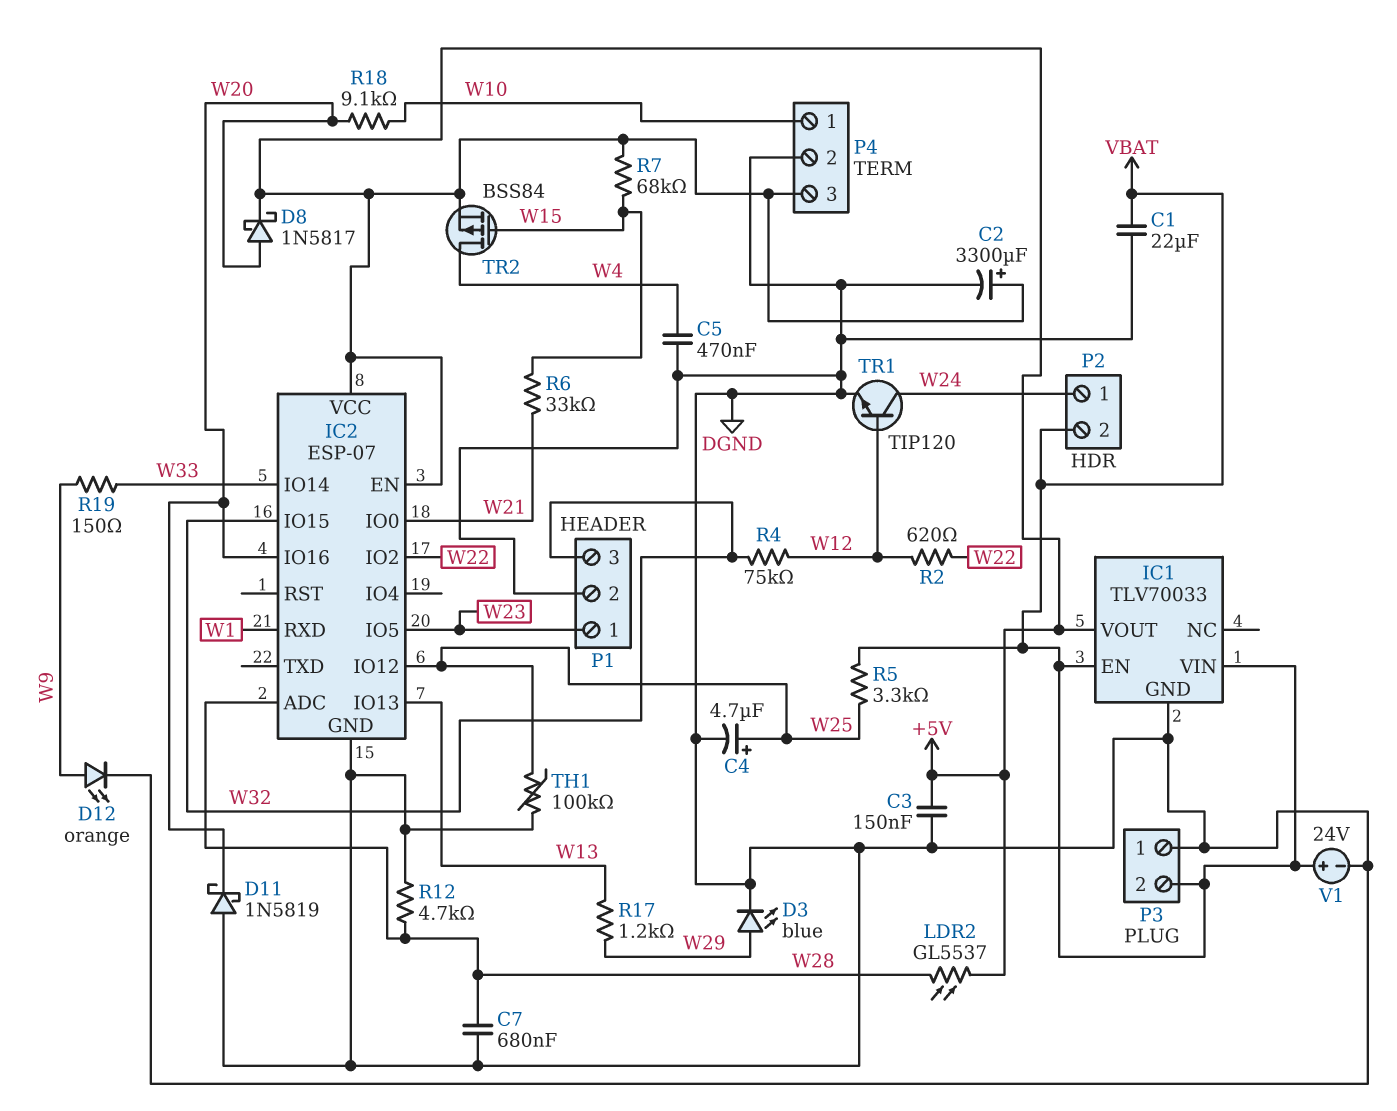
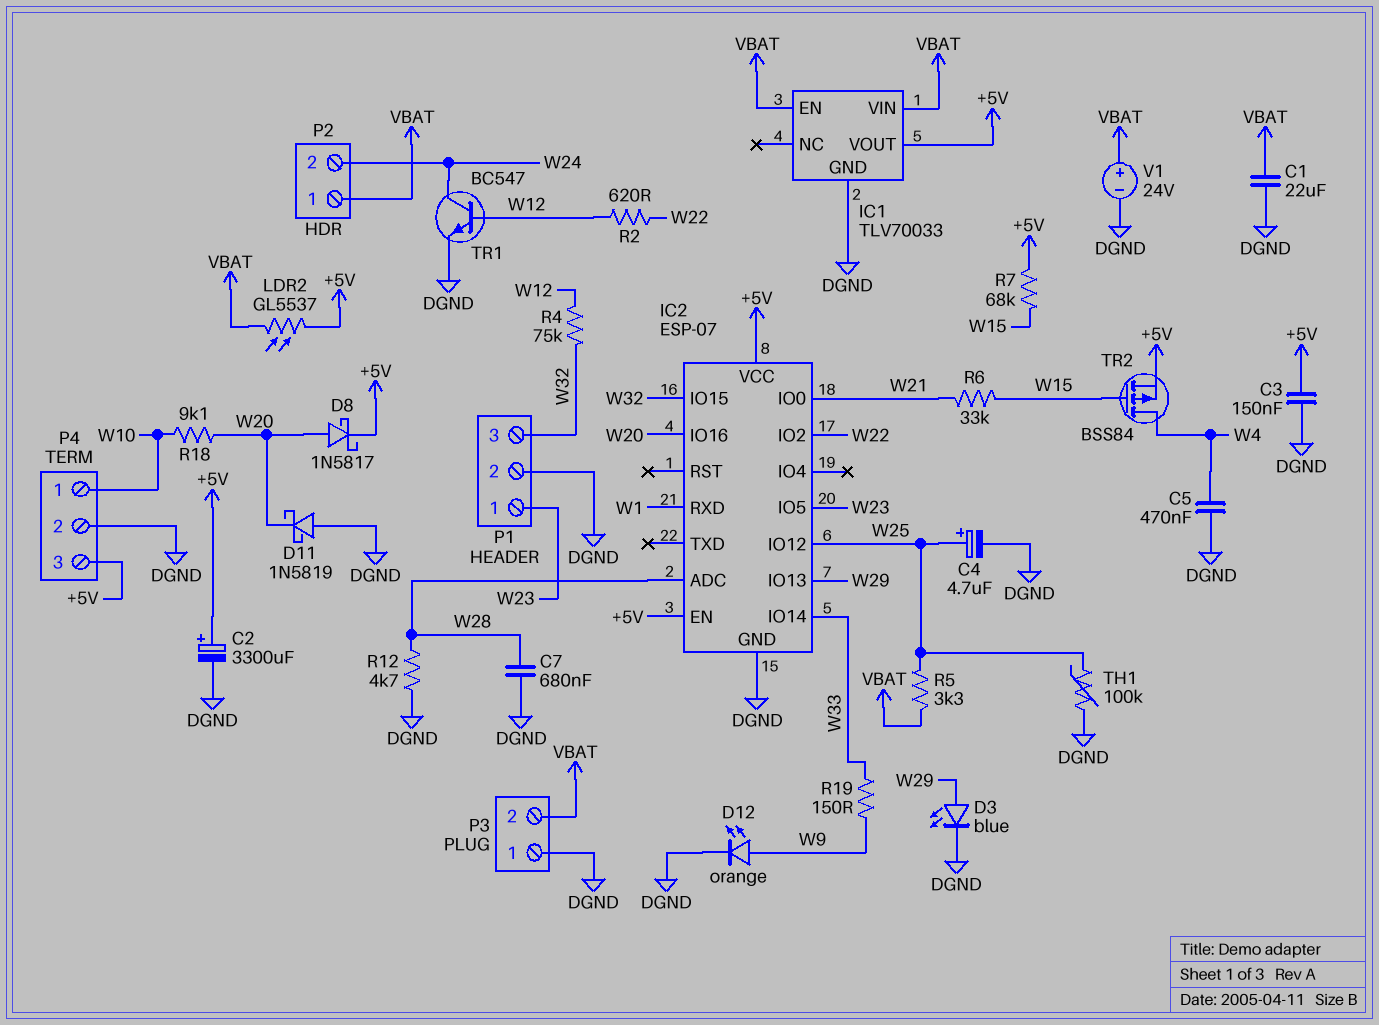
IC2 pin IO13: W13 -> W29
LDR2: GL5537 (+5V, W28) -> GL5537 (+5V, VBAT)
P2 pin 1: W24 -> VBAT
P2 pin 2: VBAT -> W24
R17: 1.2k (W13, W29) -> none
TR1: NPN TIP120 (B W12, C W24, E DGND) -> NPN BC547 (B W12, C W24, E DGND)

